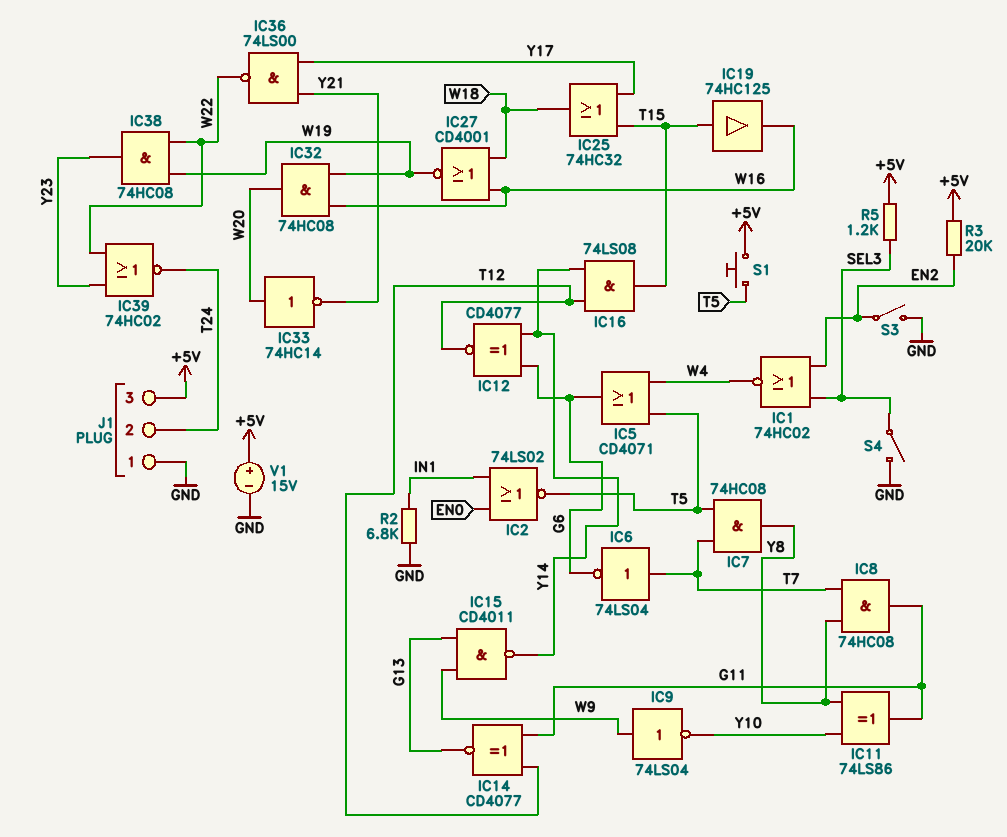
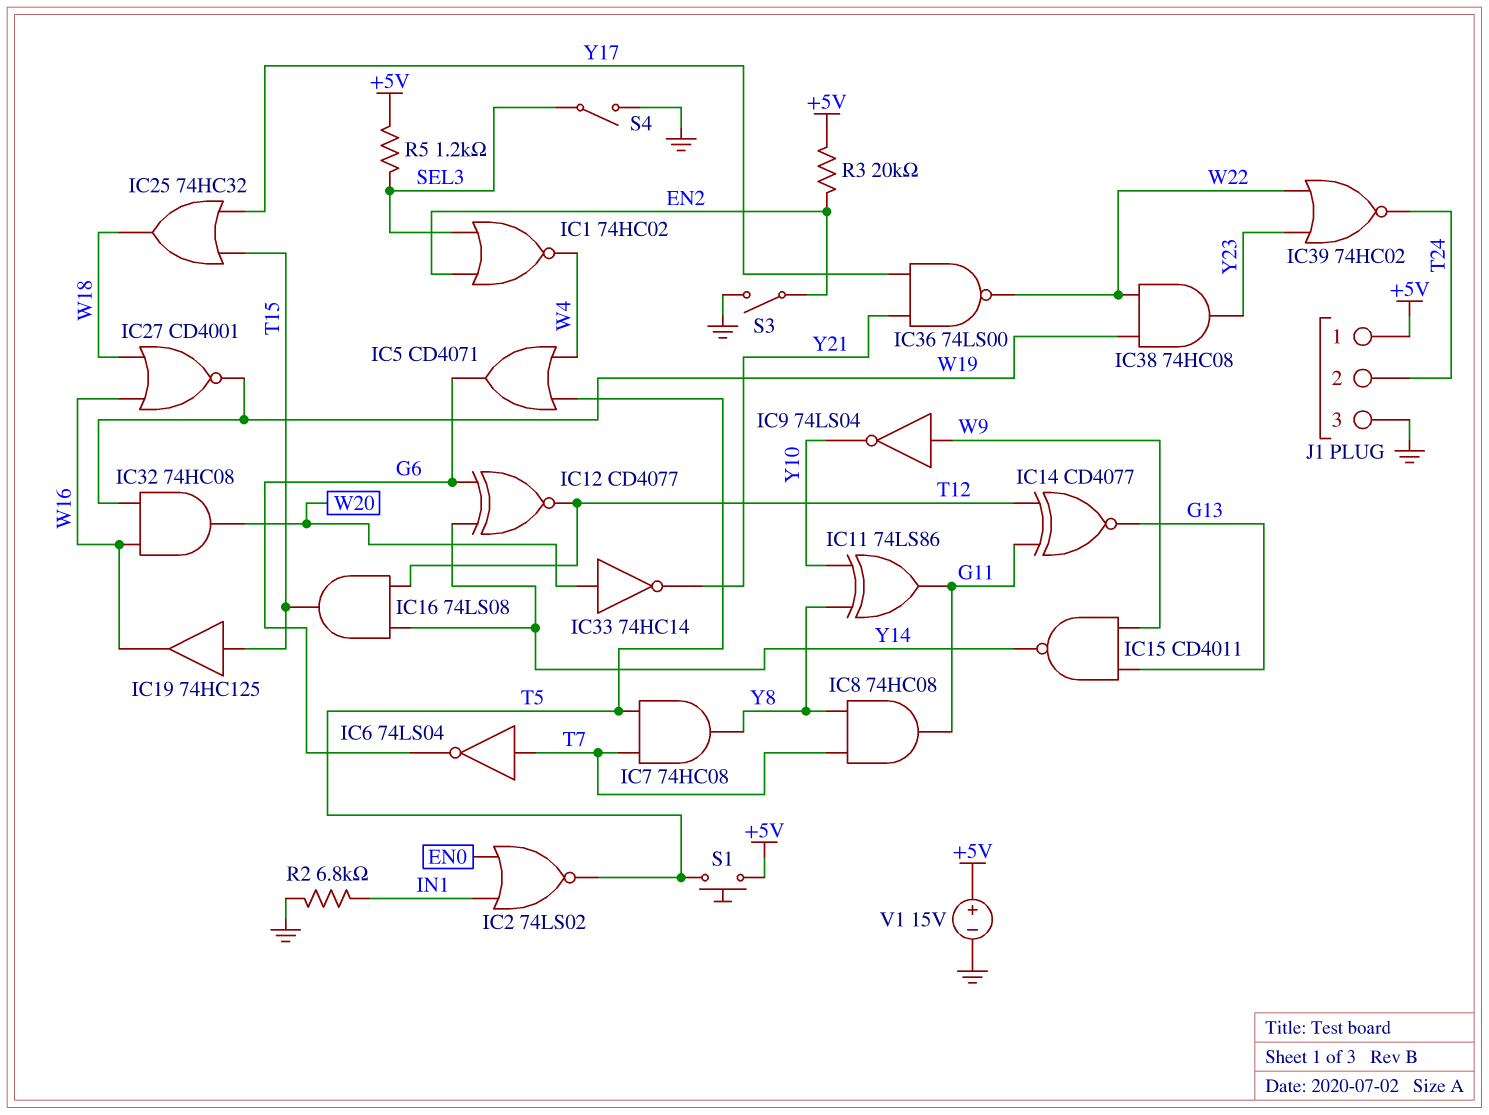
J1 pin 1: GND -> +5V
J1 pin 3: +5V -> GND

